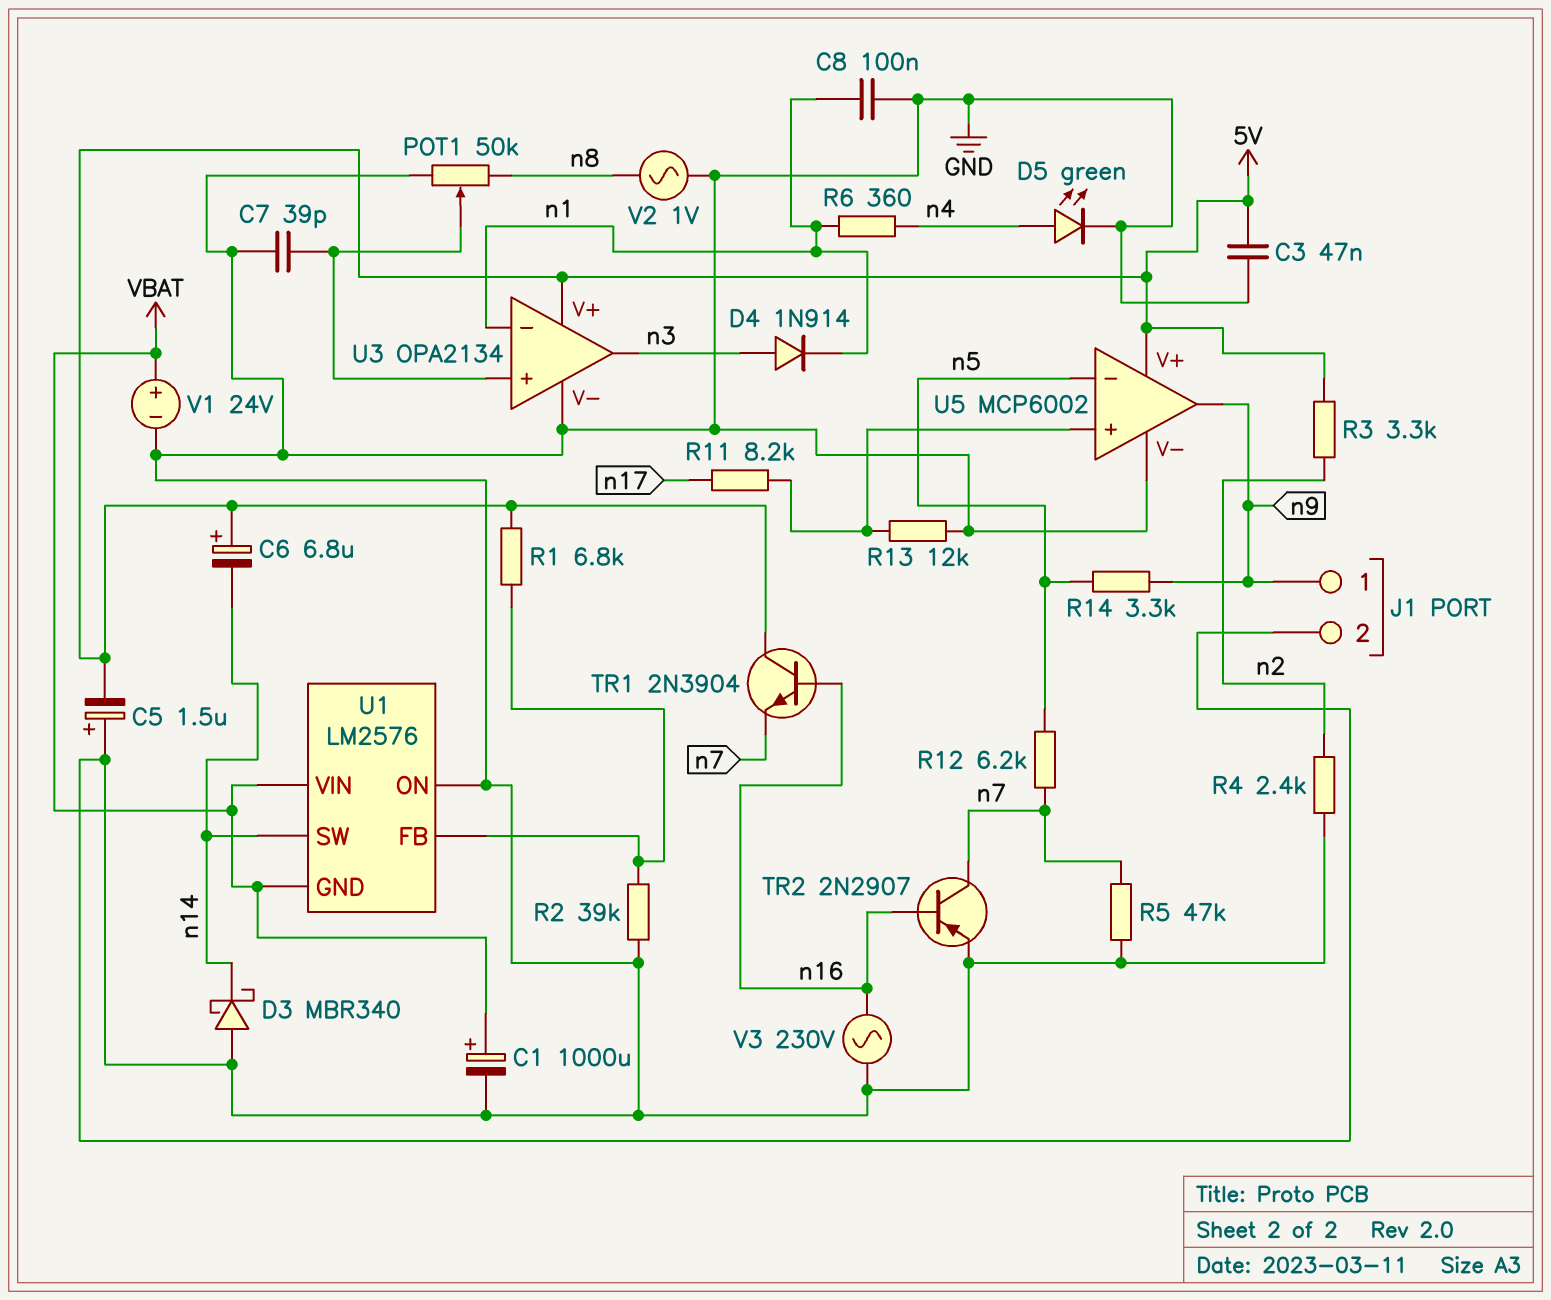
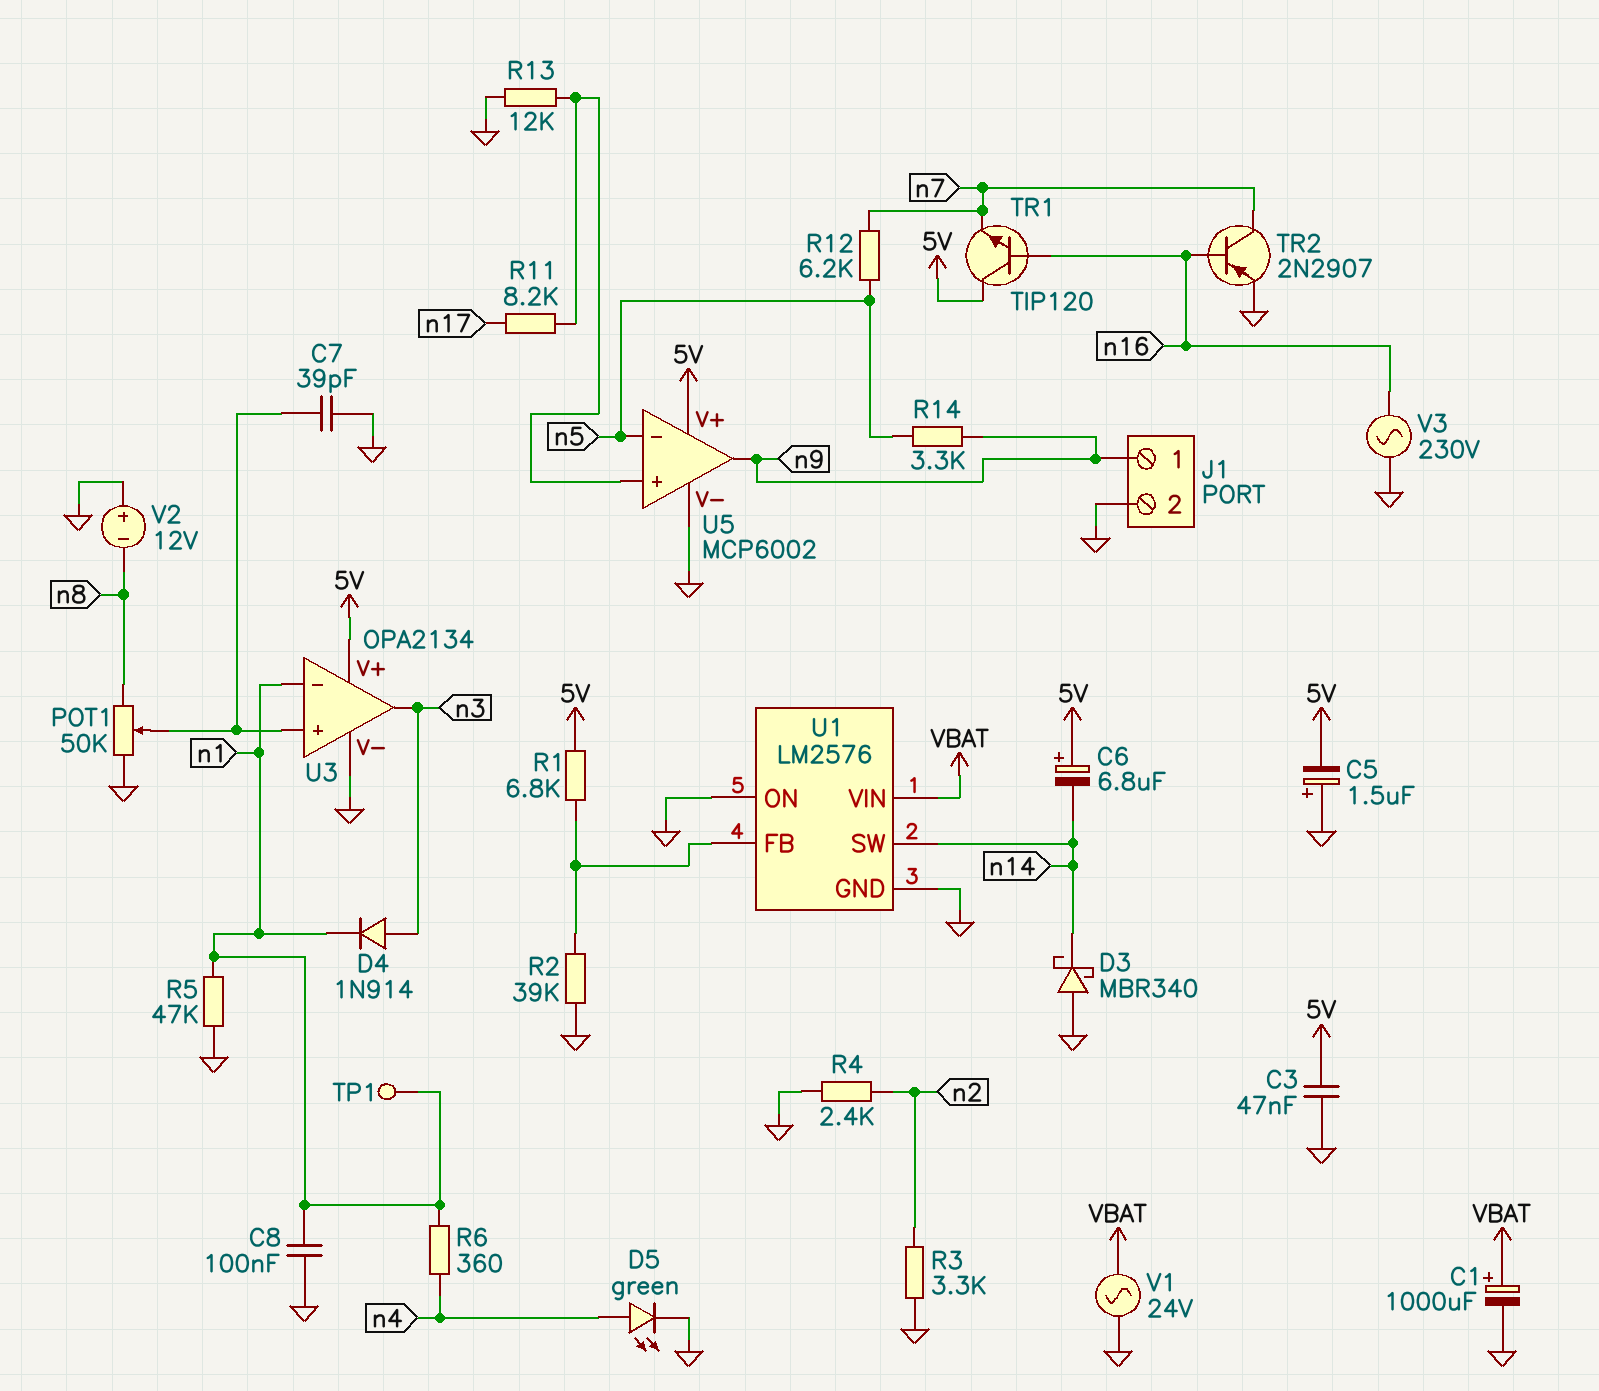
R3: 3.3k (5V, n2) -> 3.3k (GND, n2)
R5: 47k (GND, n7) -> 47k (GND, n1)
TP1: none -> test point (n1)
TR1: NPN 2N3904 (B n16, C 5V, E n7) -> NPN TIP120 (B n16, C 5V, E n7)
U1 pin GND: VBAT -> GND
V1: 24V (plus VBAT, minus GND) -> AC 24V (GND, VBAT)
V2: AC 1V (GND, n8) -> 12V (plus GND, minus n8)

